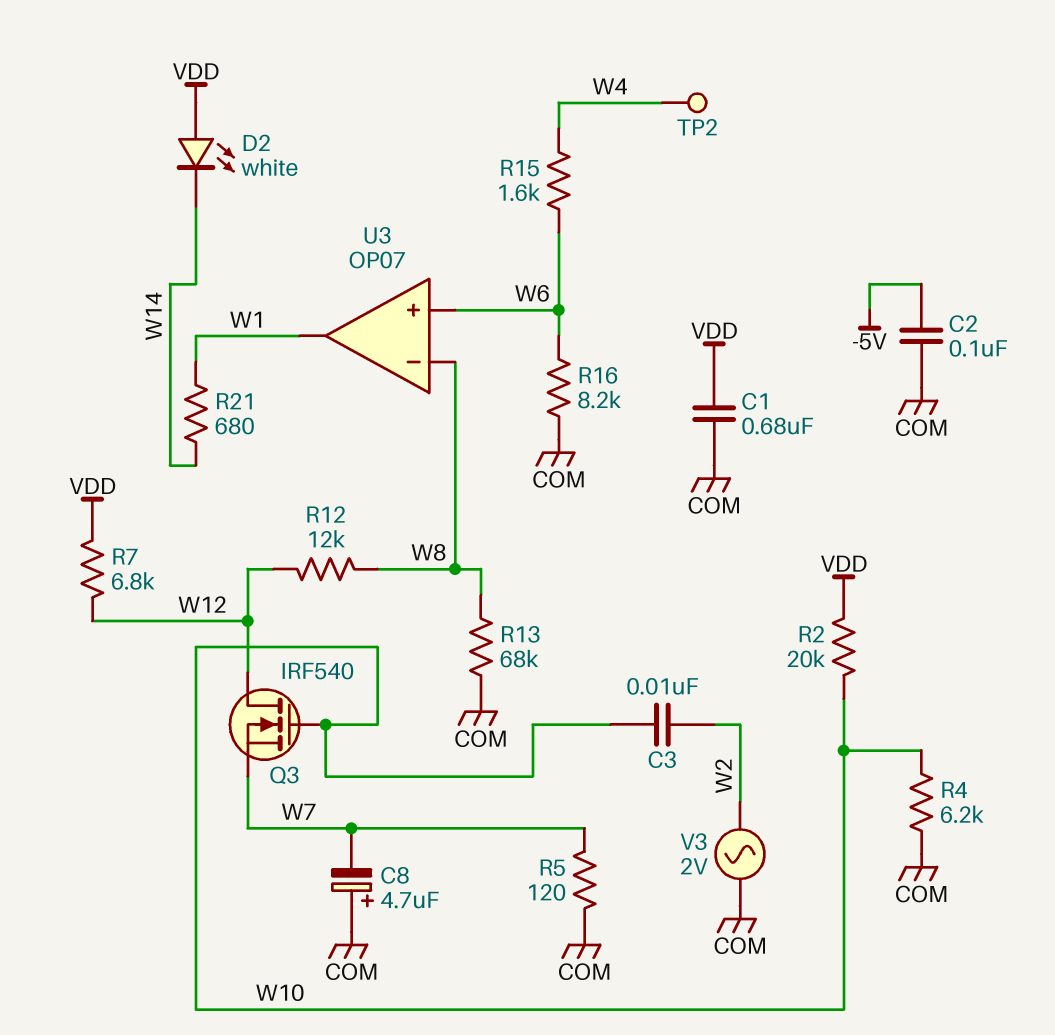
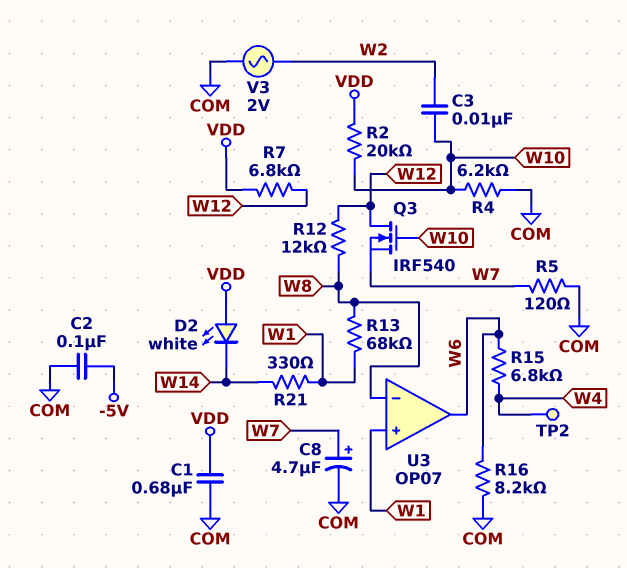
C8: 4.7uF (plus COM, minus W7) -> 4.7uF (plus W7, minus COM)
R13: 68k (COM, W8) -> 68k (W1, W8)
R15: 1.6k (W4, W6) -> 6.8k (W4, W6)
R21: 680 (W1, W14) -> 330 (W1, W14)
U3 pin in+: W6 -> W1
U3 pin out: W1 -> W6

